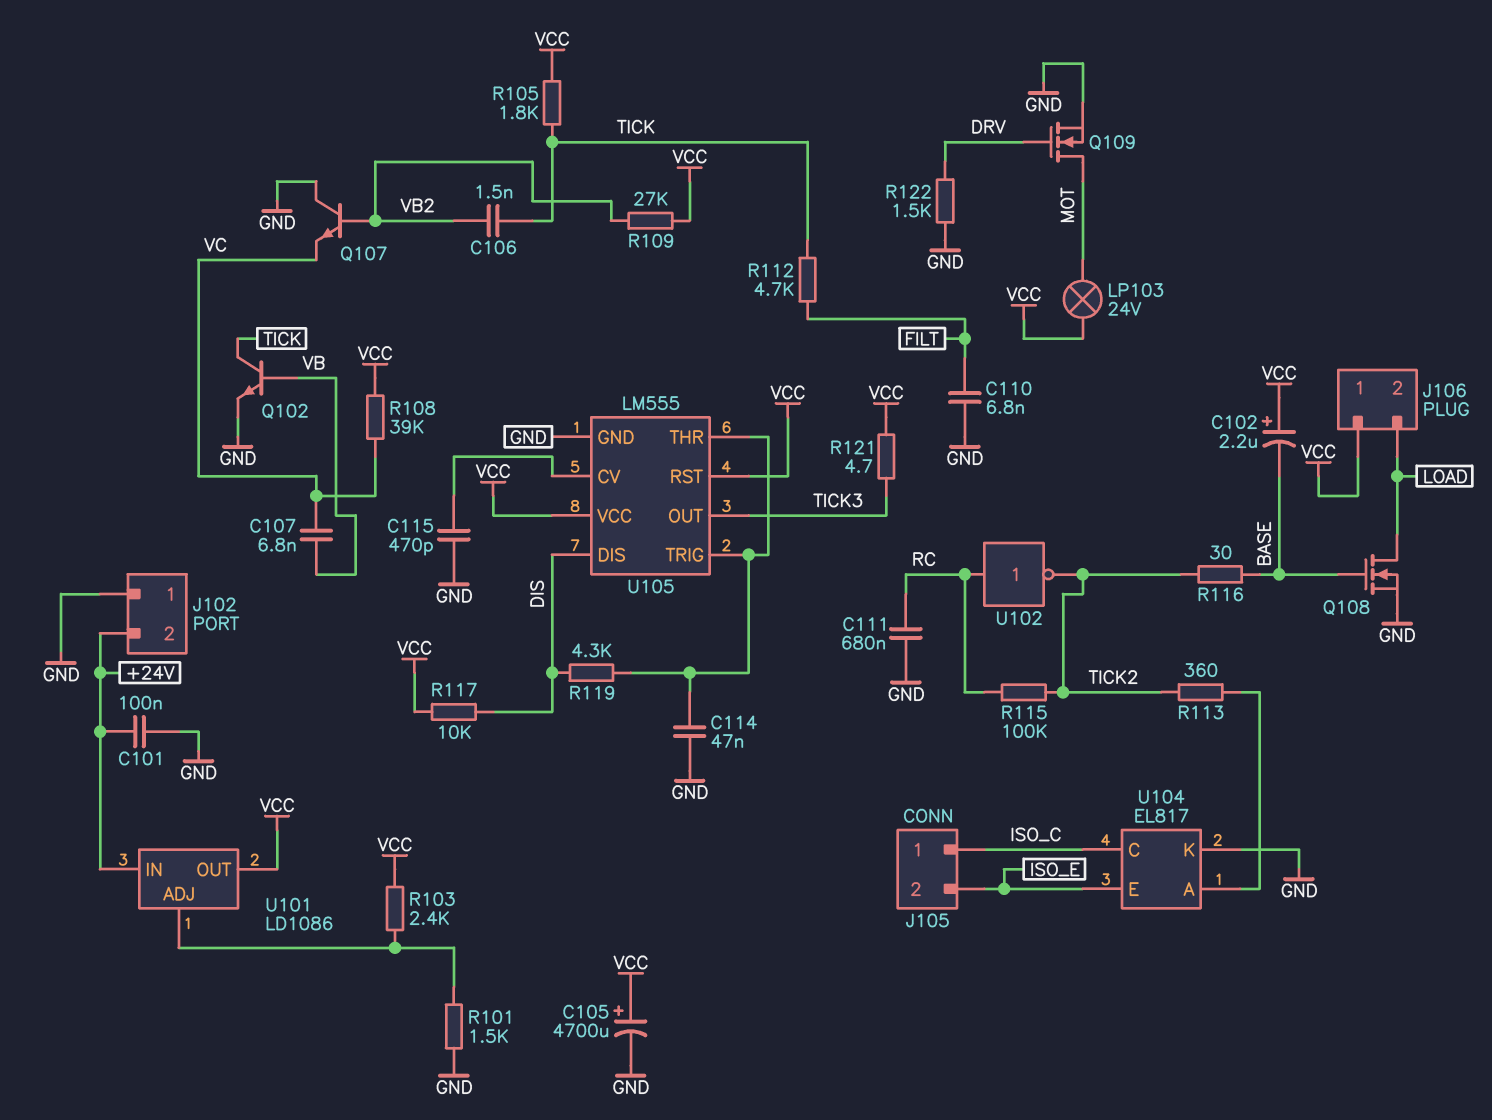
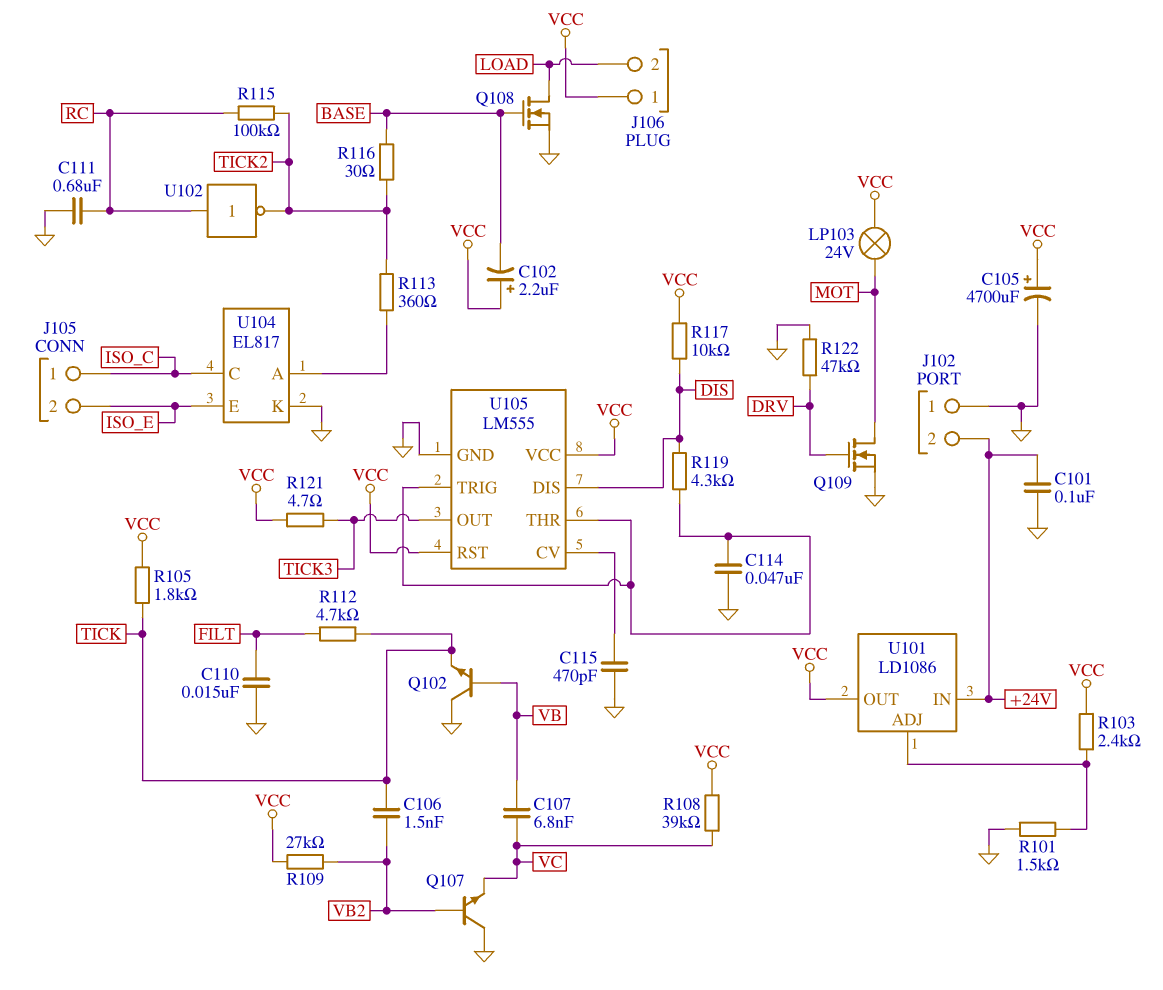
C110: 6.8nF (FILT, GND) -> 15nF (FILT, GND)
Q102: NPN (B VB, C TICK, E GND) -> NPN (B VB, C GND, E TICK)
R122: 1.5k (DRV, GND) -> 47k (DRV, GND)

